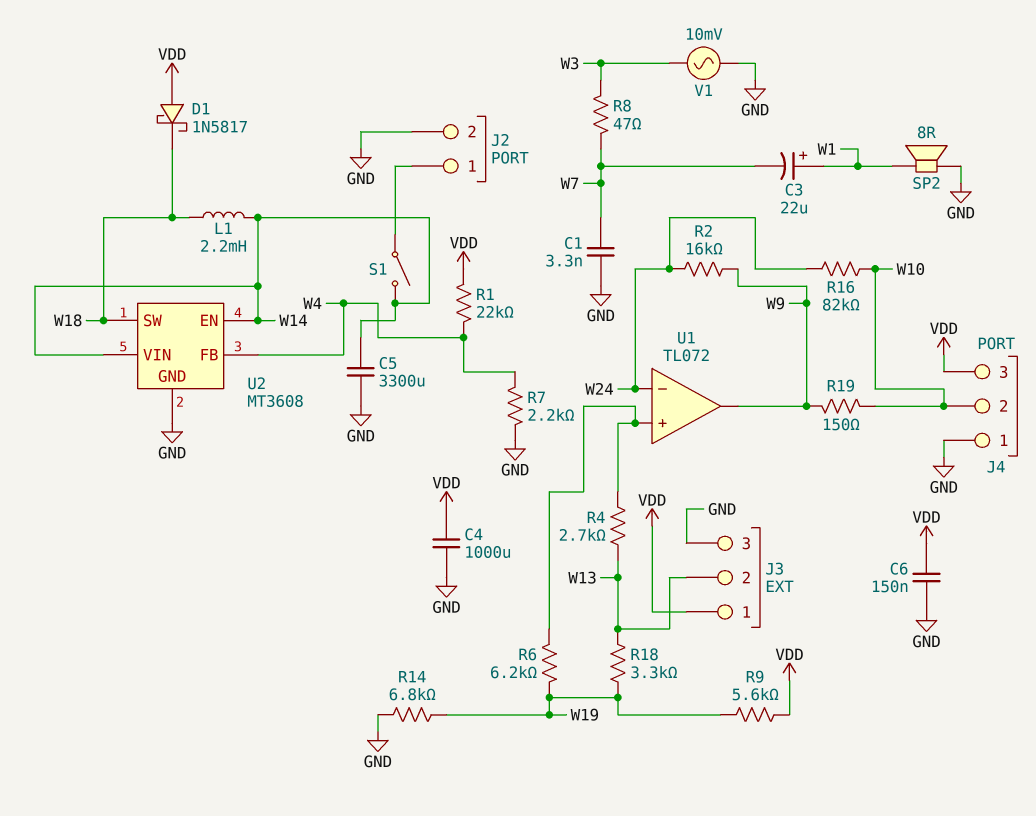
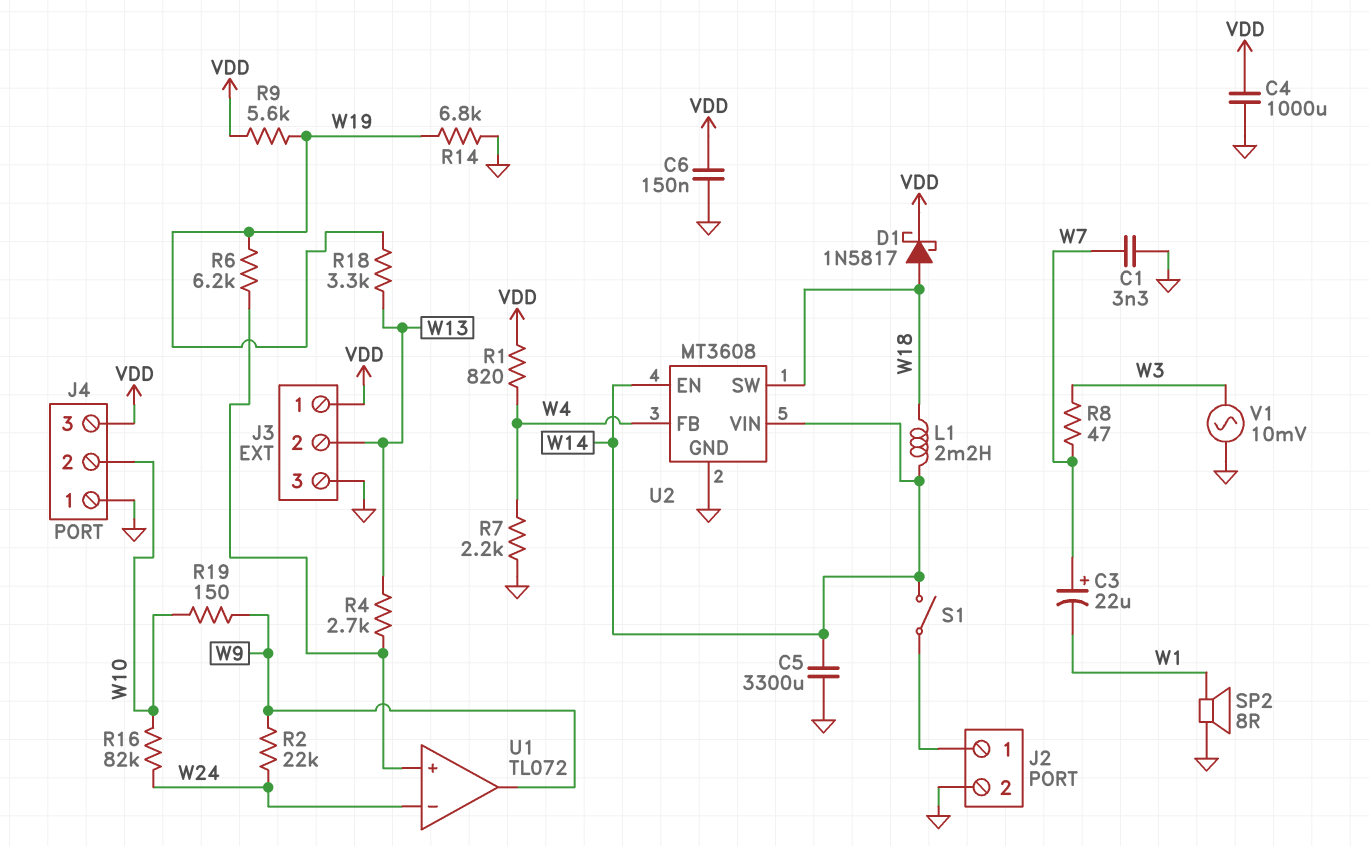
C3: 22uF (plus W1, minus W7) -> 22uF (plus W7, minus W1)
D1: schottky 1N5817 (A VDD, K W18) -> schottky 1N5817 (A W18, K VDD)
R1: 22k (VDD, W4) -> 820 (VDD, W4)
R2: 16k (W9, W24) -> 22k (W9, W24)

